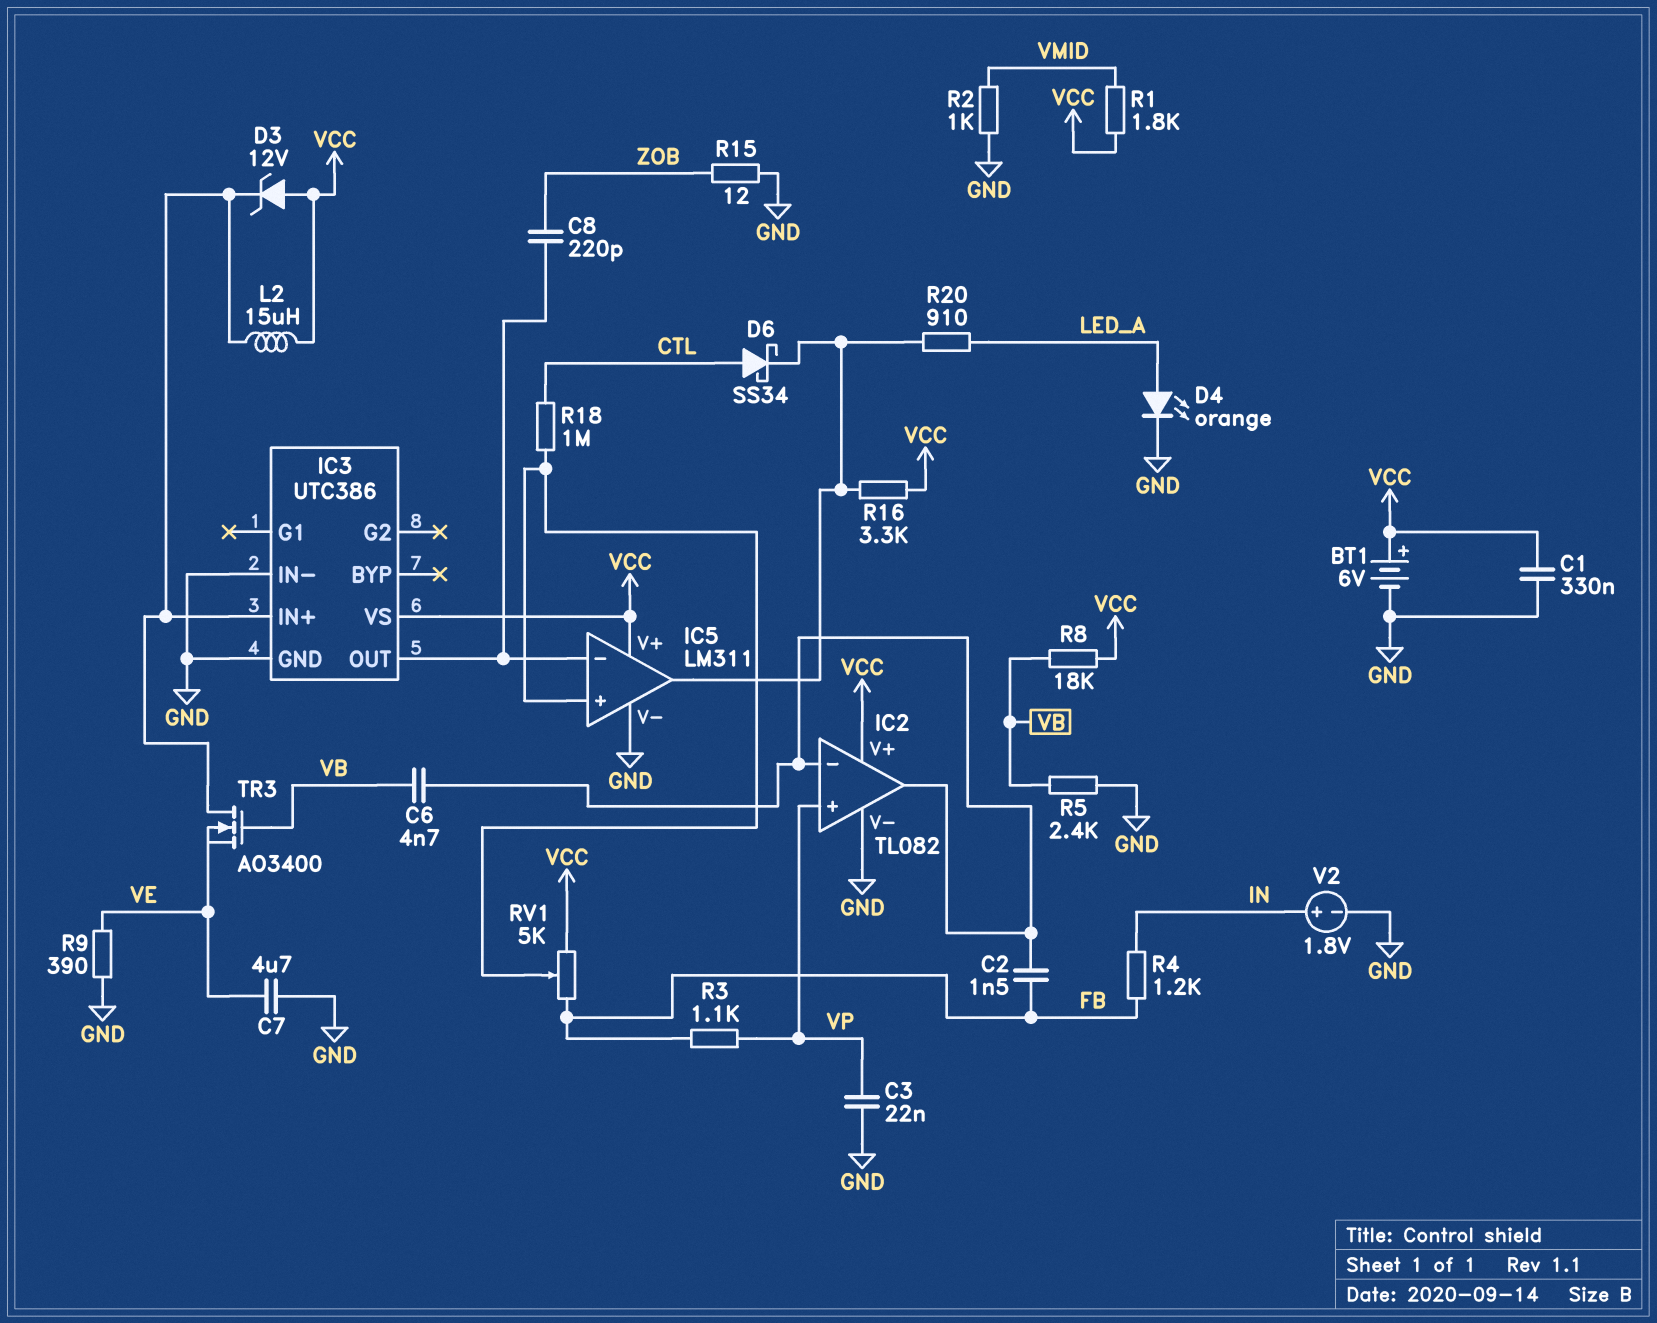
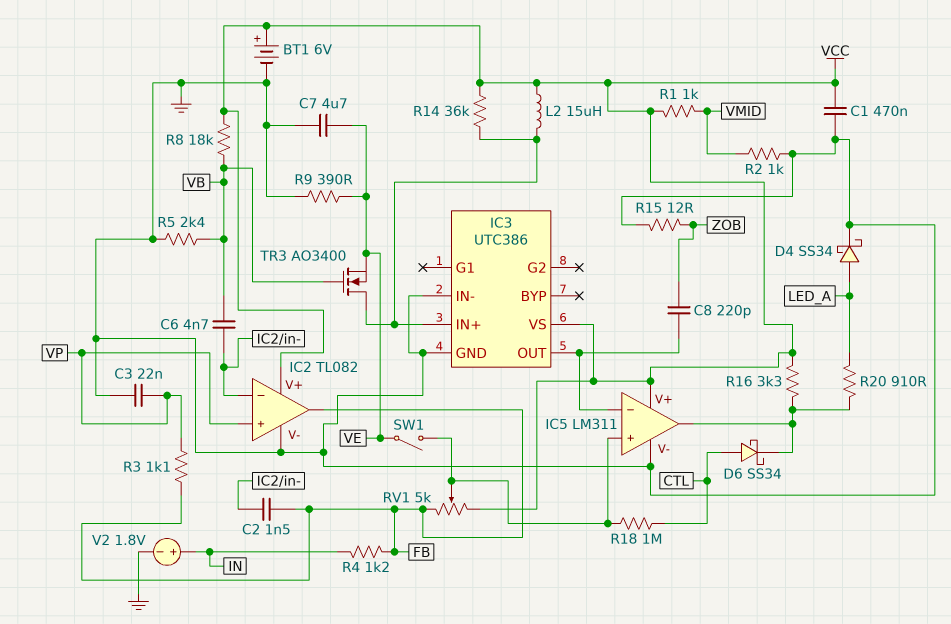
C1: 330nF (GND, VCC) -> 470nF (GND, VCC)
D3: zener 12V (A VCC, K IC3/IN+) -> none
D4: LED orange (A LED_A, K GND) -> schottky SS34 (A LED_A, K GND)
IC2 pin out: IC2/in- -> FB
R1: 1.8k (VCC, VMID) -> 1k (VCC, VMID)
R14: none -> 36k (IC3/IN+, VCC)
SW1: none -> switch (IC5/in+, VE)

